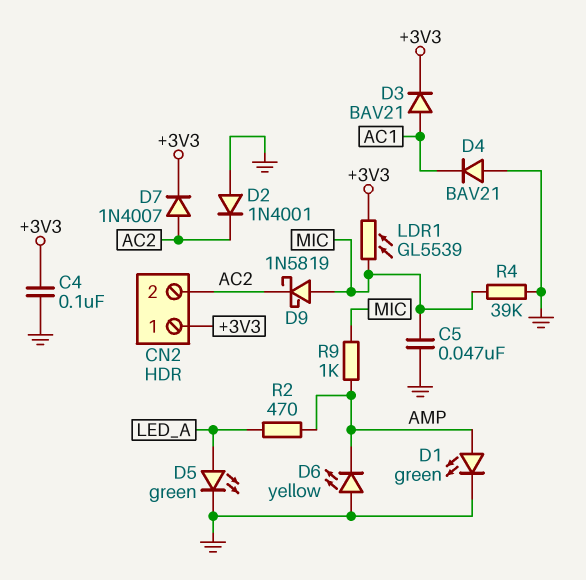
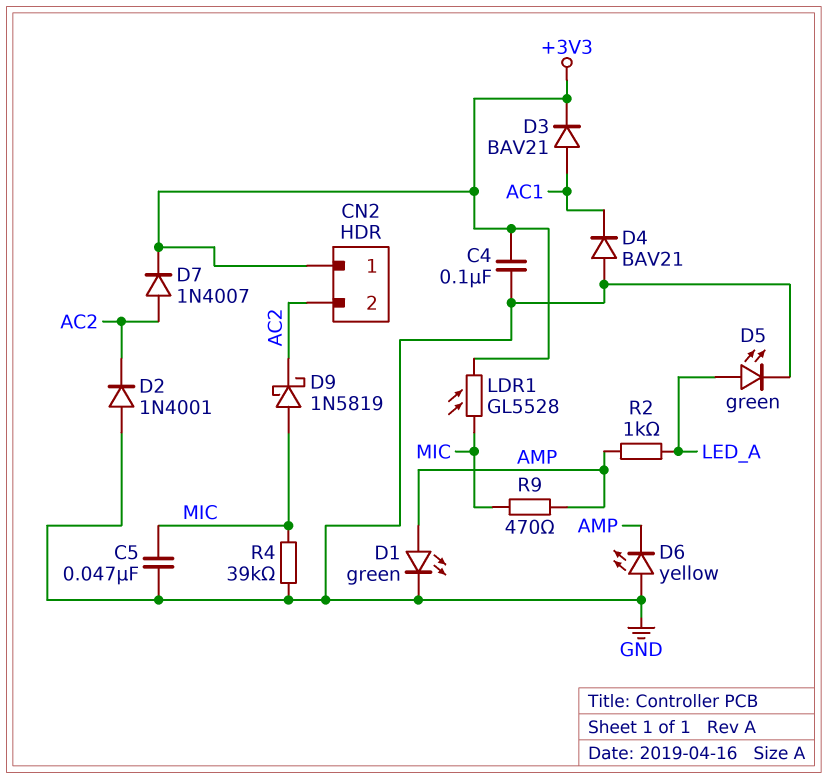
LDR1: GL5539 (+3V3, MIC) -> GL5528 (+3V3, MIC)
R2: 470 (AMP, LED_A) -> 1k (AMP, LED_A)
R9: 1k (AMP, MIC) -> 470 (AMP, MIC)

